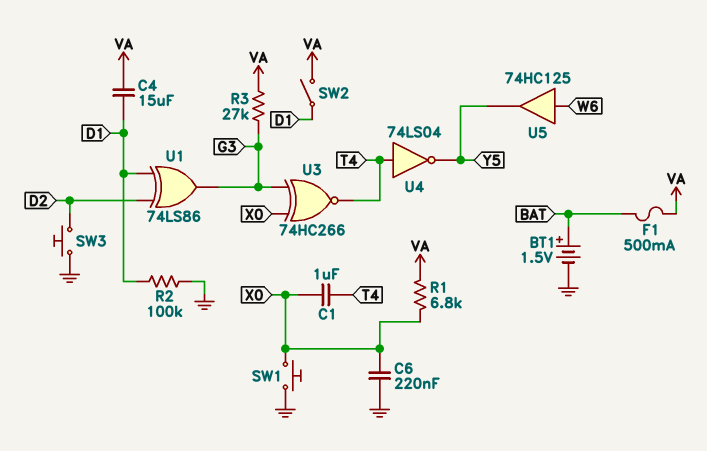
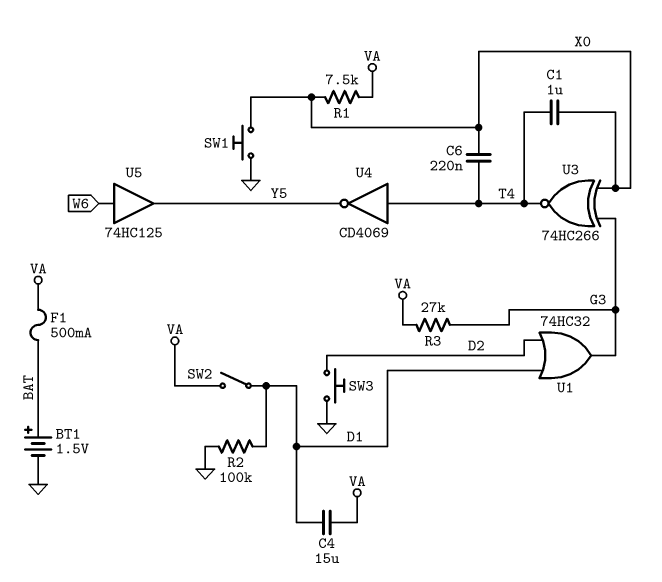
C6: 220nF (GND, X0) -> 220nF (T4, X0)
R1: 6.8k (VA, X0) -> 7.5k (VA, X0)
U1: XOR 74LS86 (in D1, in D2, out G3) -> OR 74HC32 (in D1, in D2, out G3)
U4: NOT 74LS04 (in T4, out Y5) -> NOT CD4069 (in T4, out Y5)

